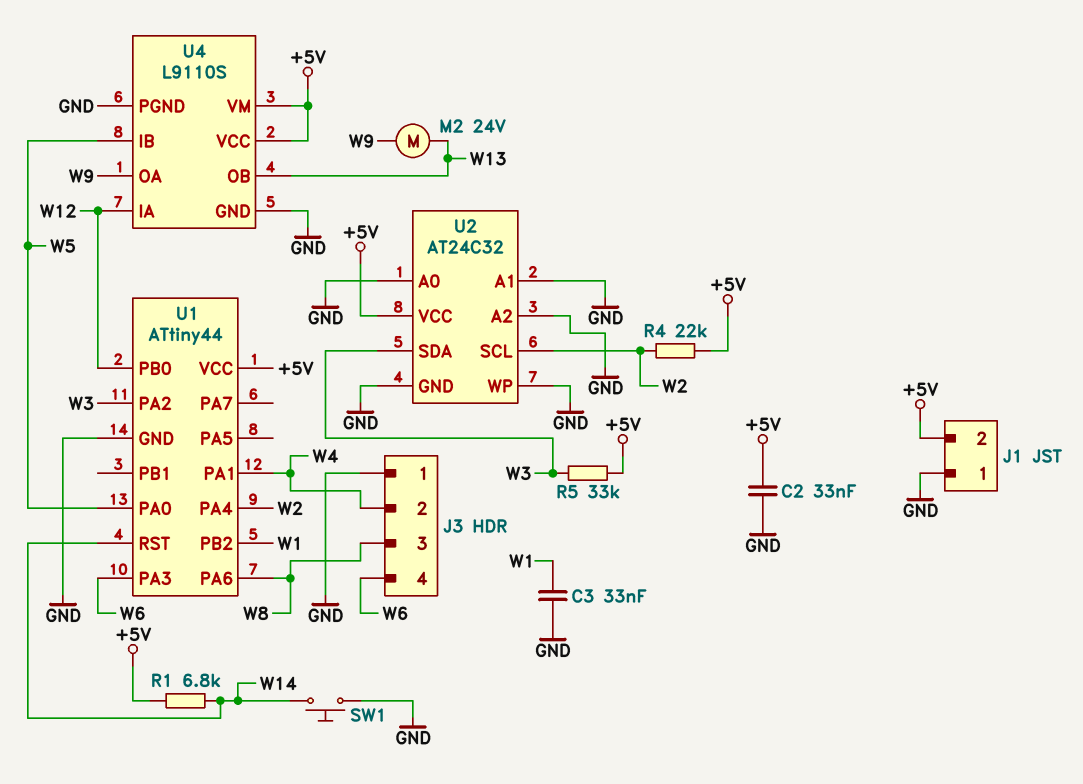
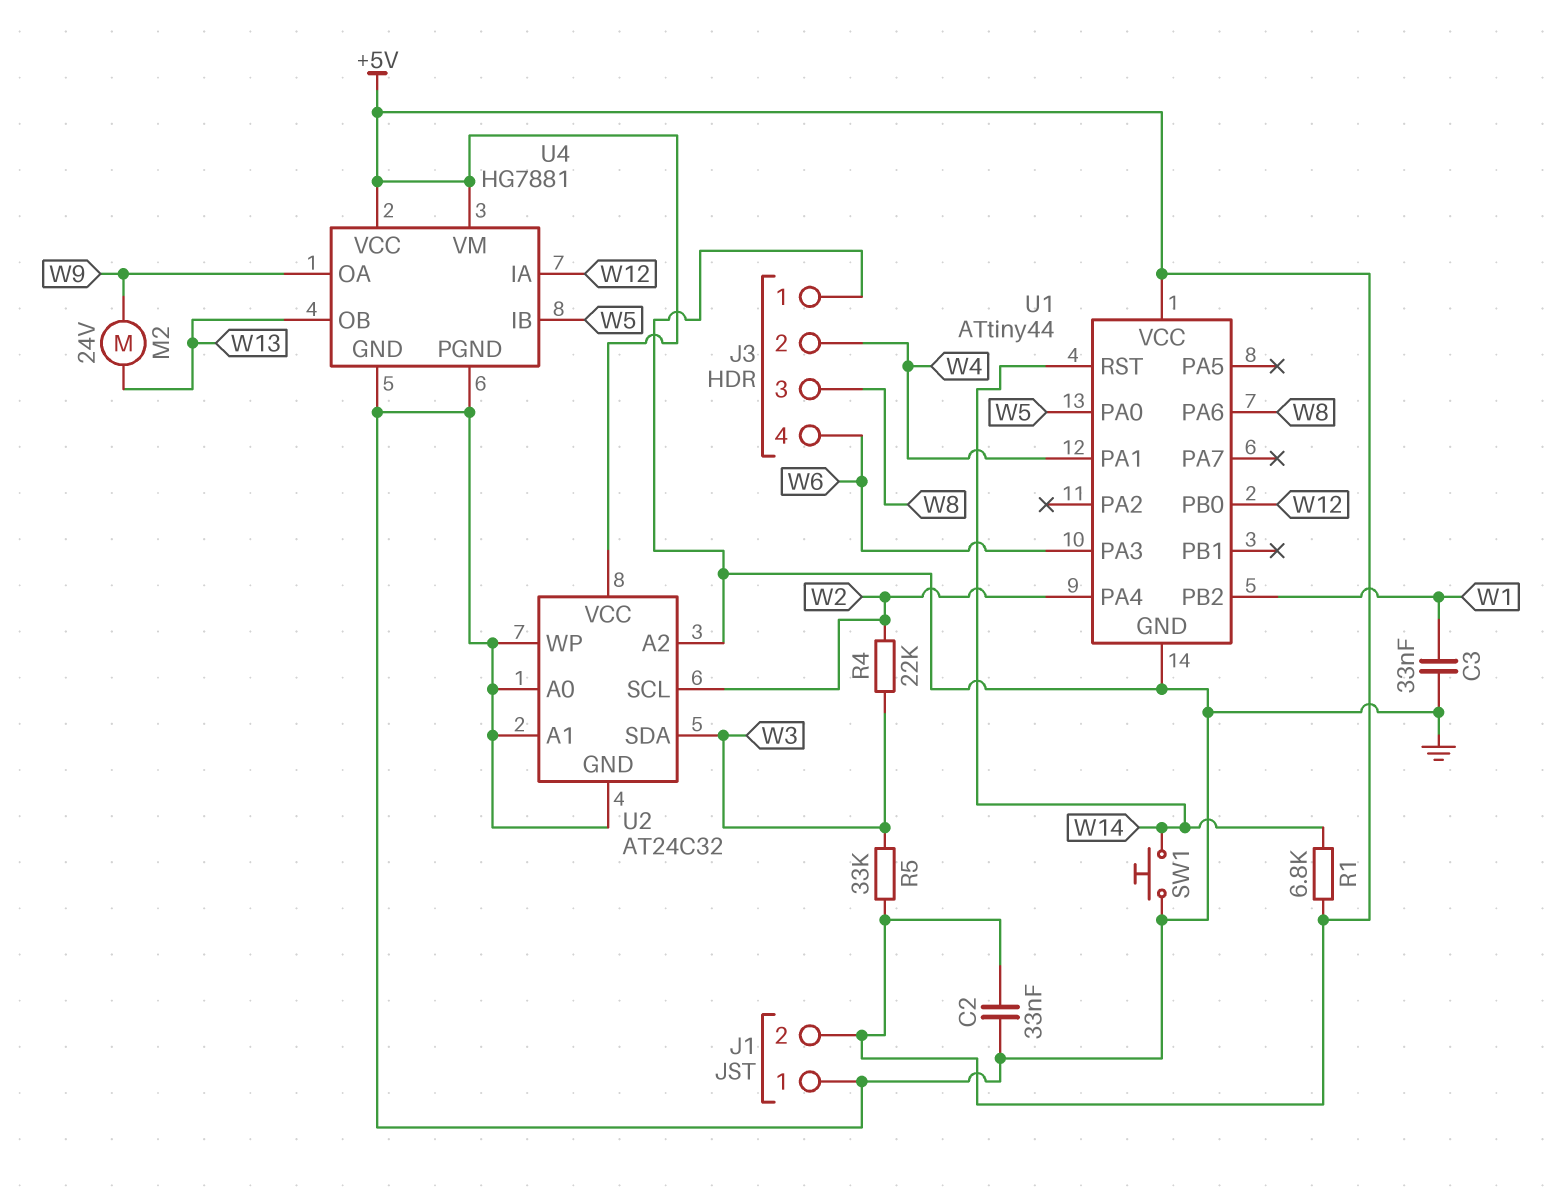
R4: 22k (+5V, W2) -> 22k (W2, W3)
U1 pin PA2: W3 -> none
U4: L9110S -> HG7881

